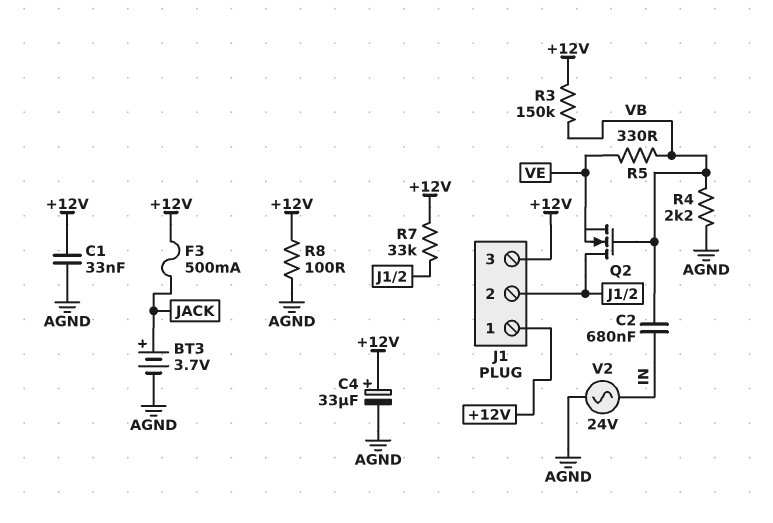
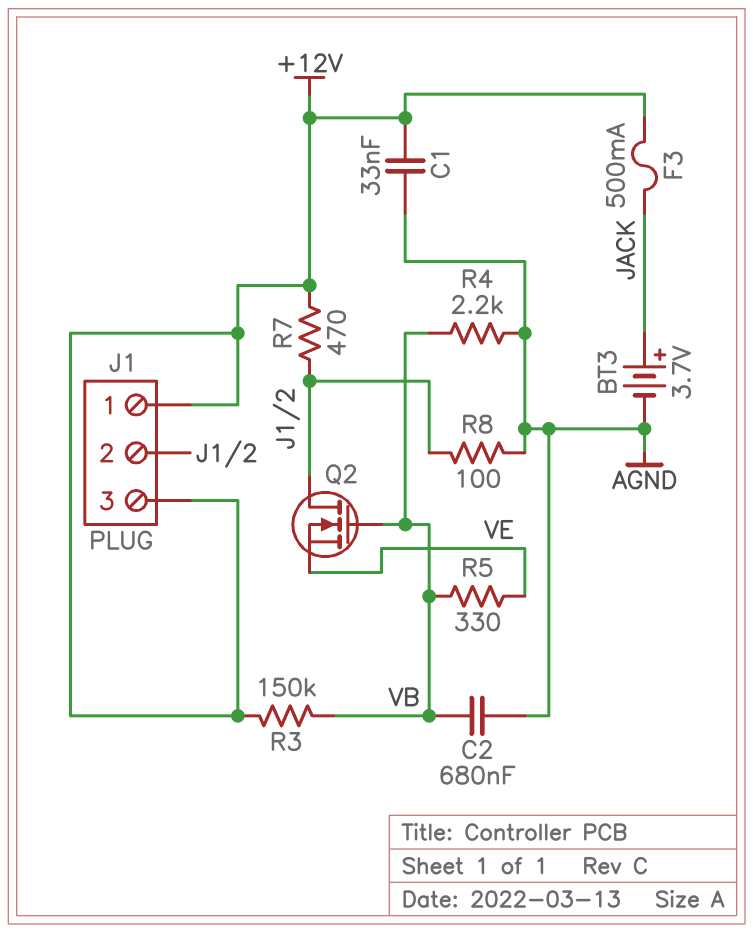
C2: 680nF (IN, VB) -> 680nF (AGND, VB)
C4: 33uF (plus +12V, minus AGND) -> none
R7: 33k (+12V, J1/2) -> 470 (+12V, J1/2)
R8: 100 (+12V, AGND) -> 100 (AGND, J1/2)
V2: AC 24V (AGND, IN) -> none

